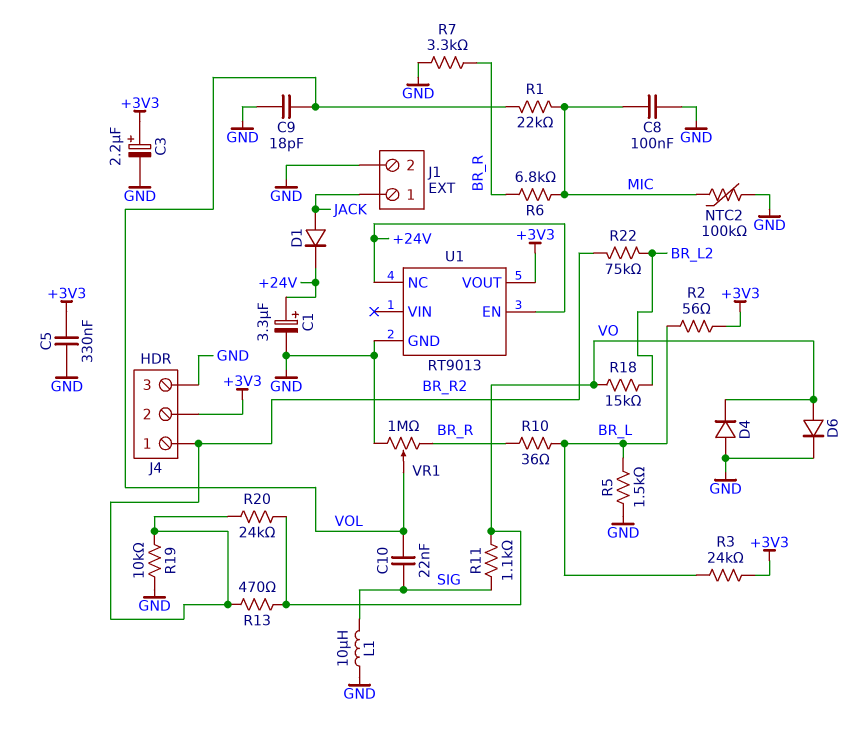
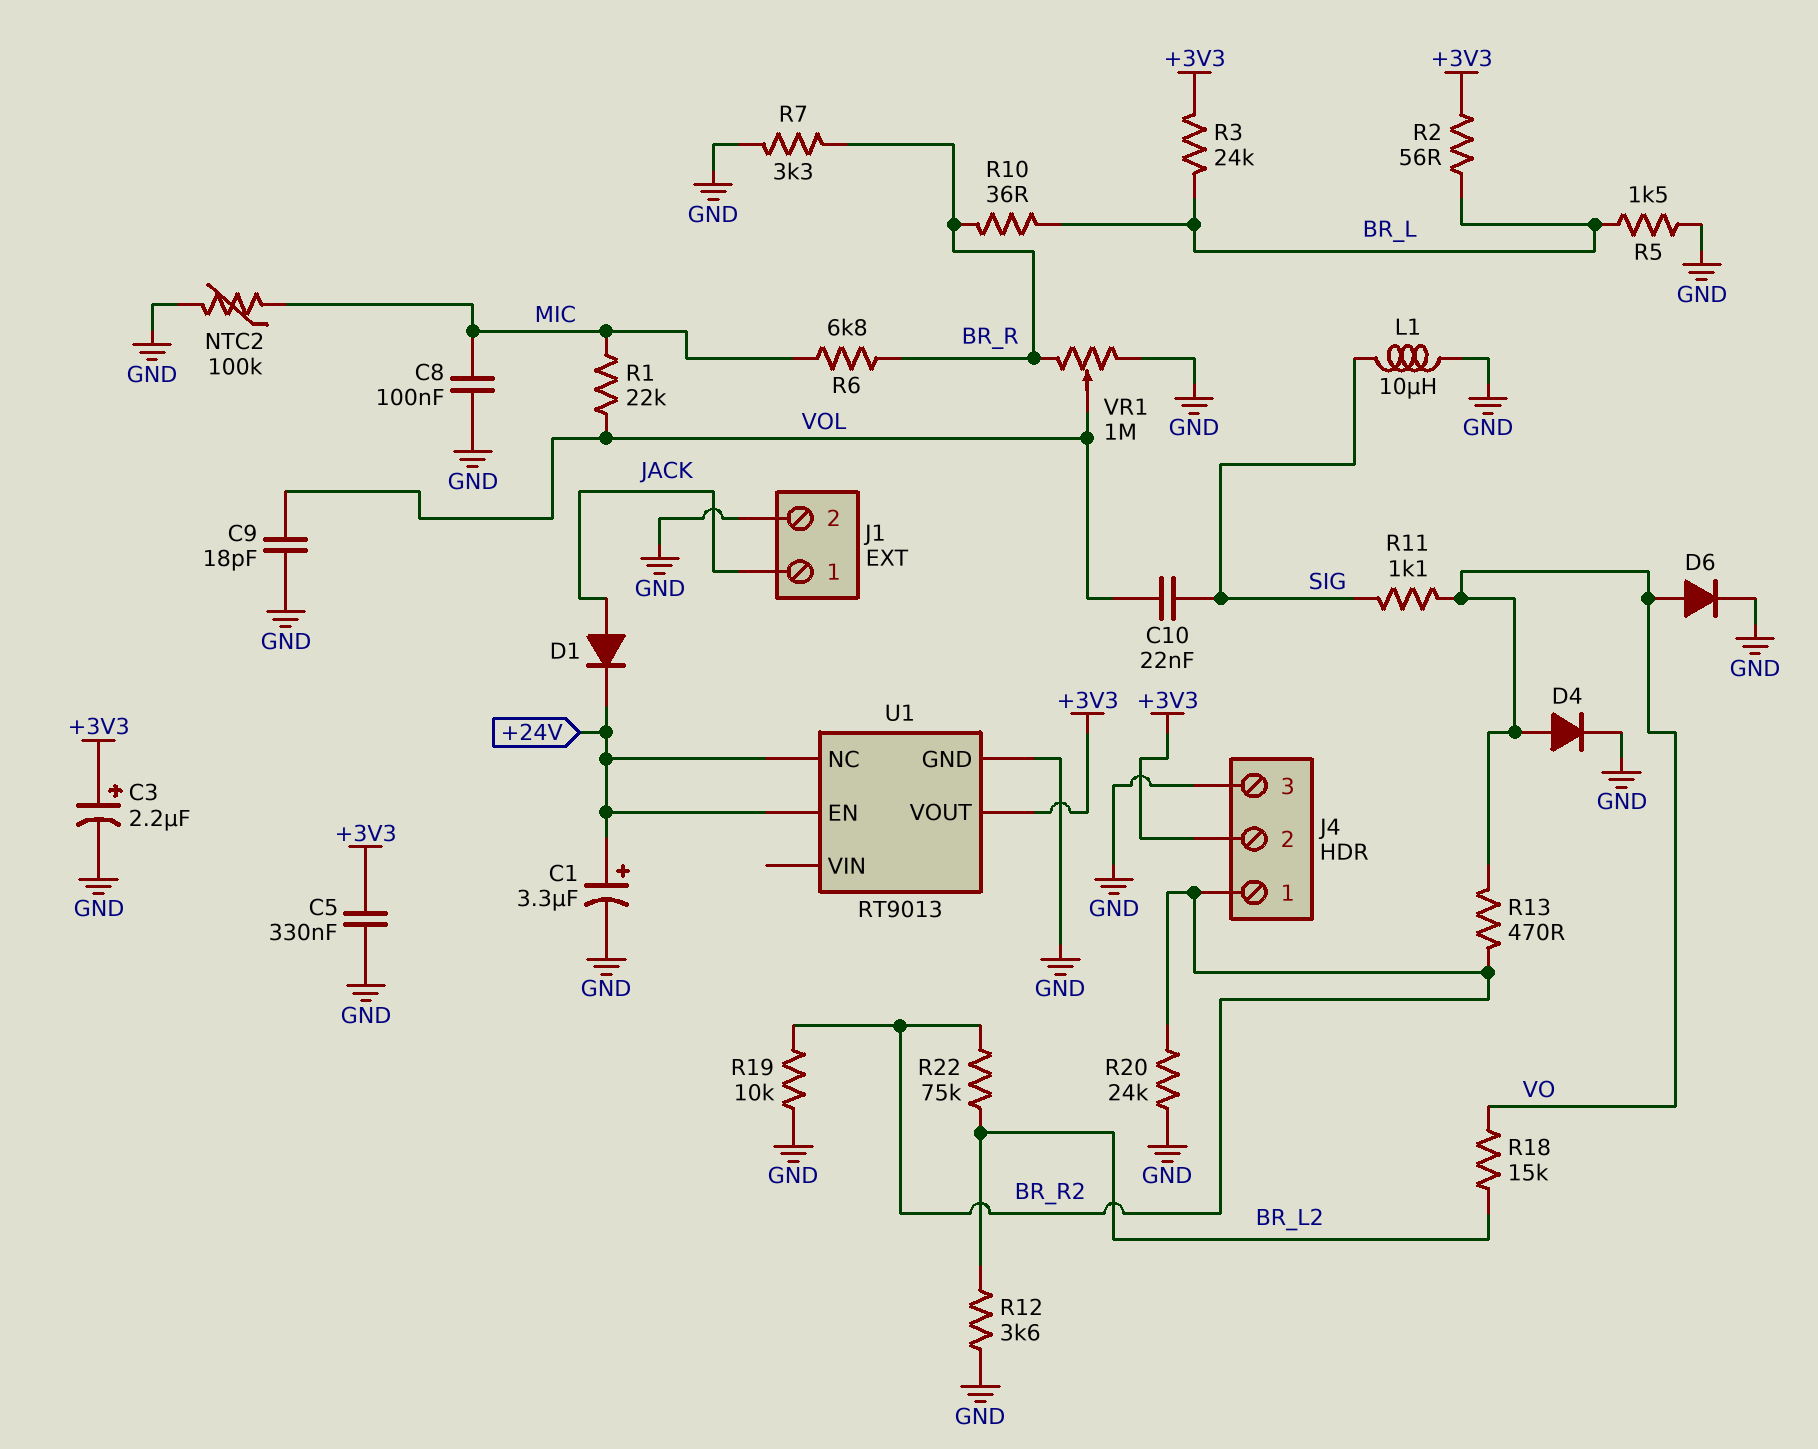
D4: diode (A GND, K VO) -> diode (A VO, K GND)
R12: none -> 3.6k (BR_L2, GND)
R20: 24k (BR_R2, VO) -> 24k (BR_R2, GND)

